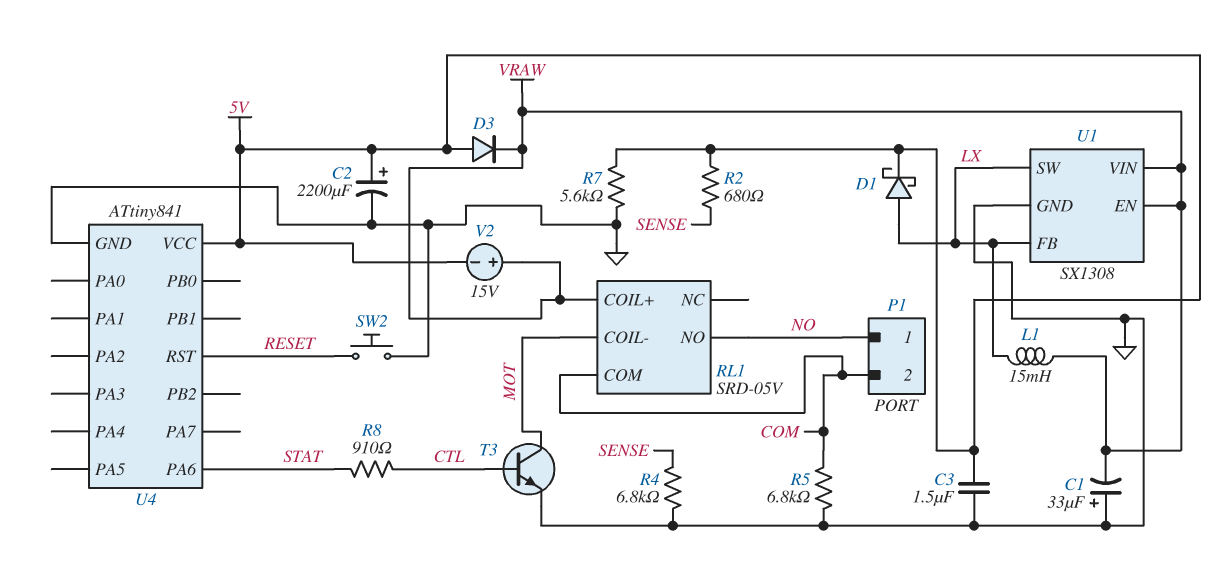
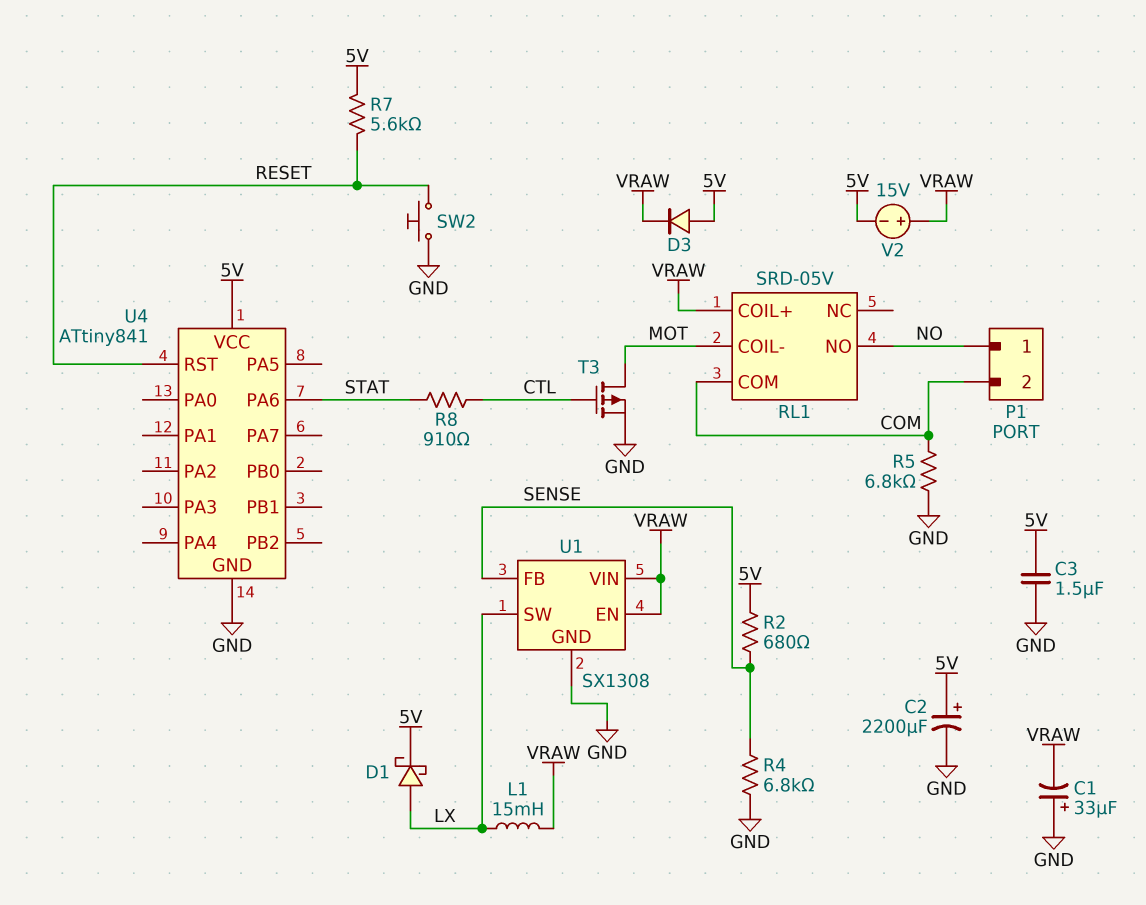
R7: 5.6k (5V, GND) -> 5.6k (5V, RESET)
T3: NPN (B CTL, C MOT, E GND) -> PMOS (G CTL, D MOT, S GND)
U1 pin FB: LX -> SENSE

